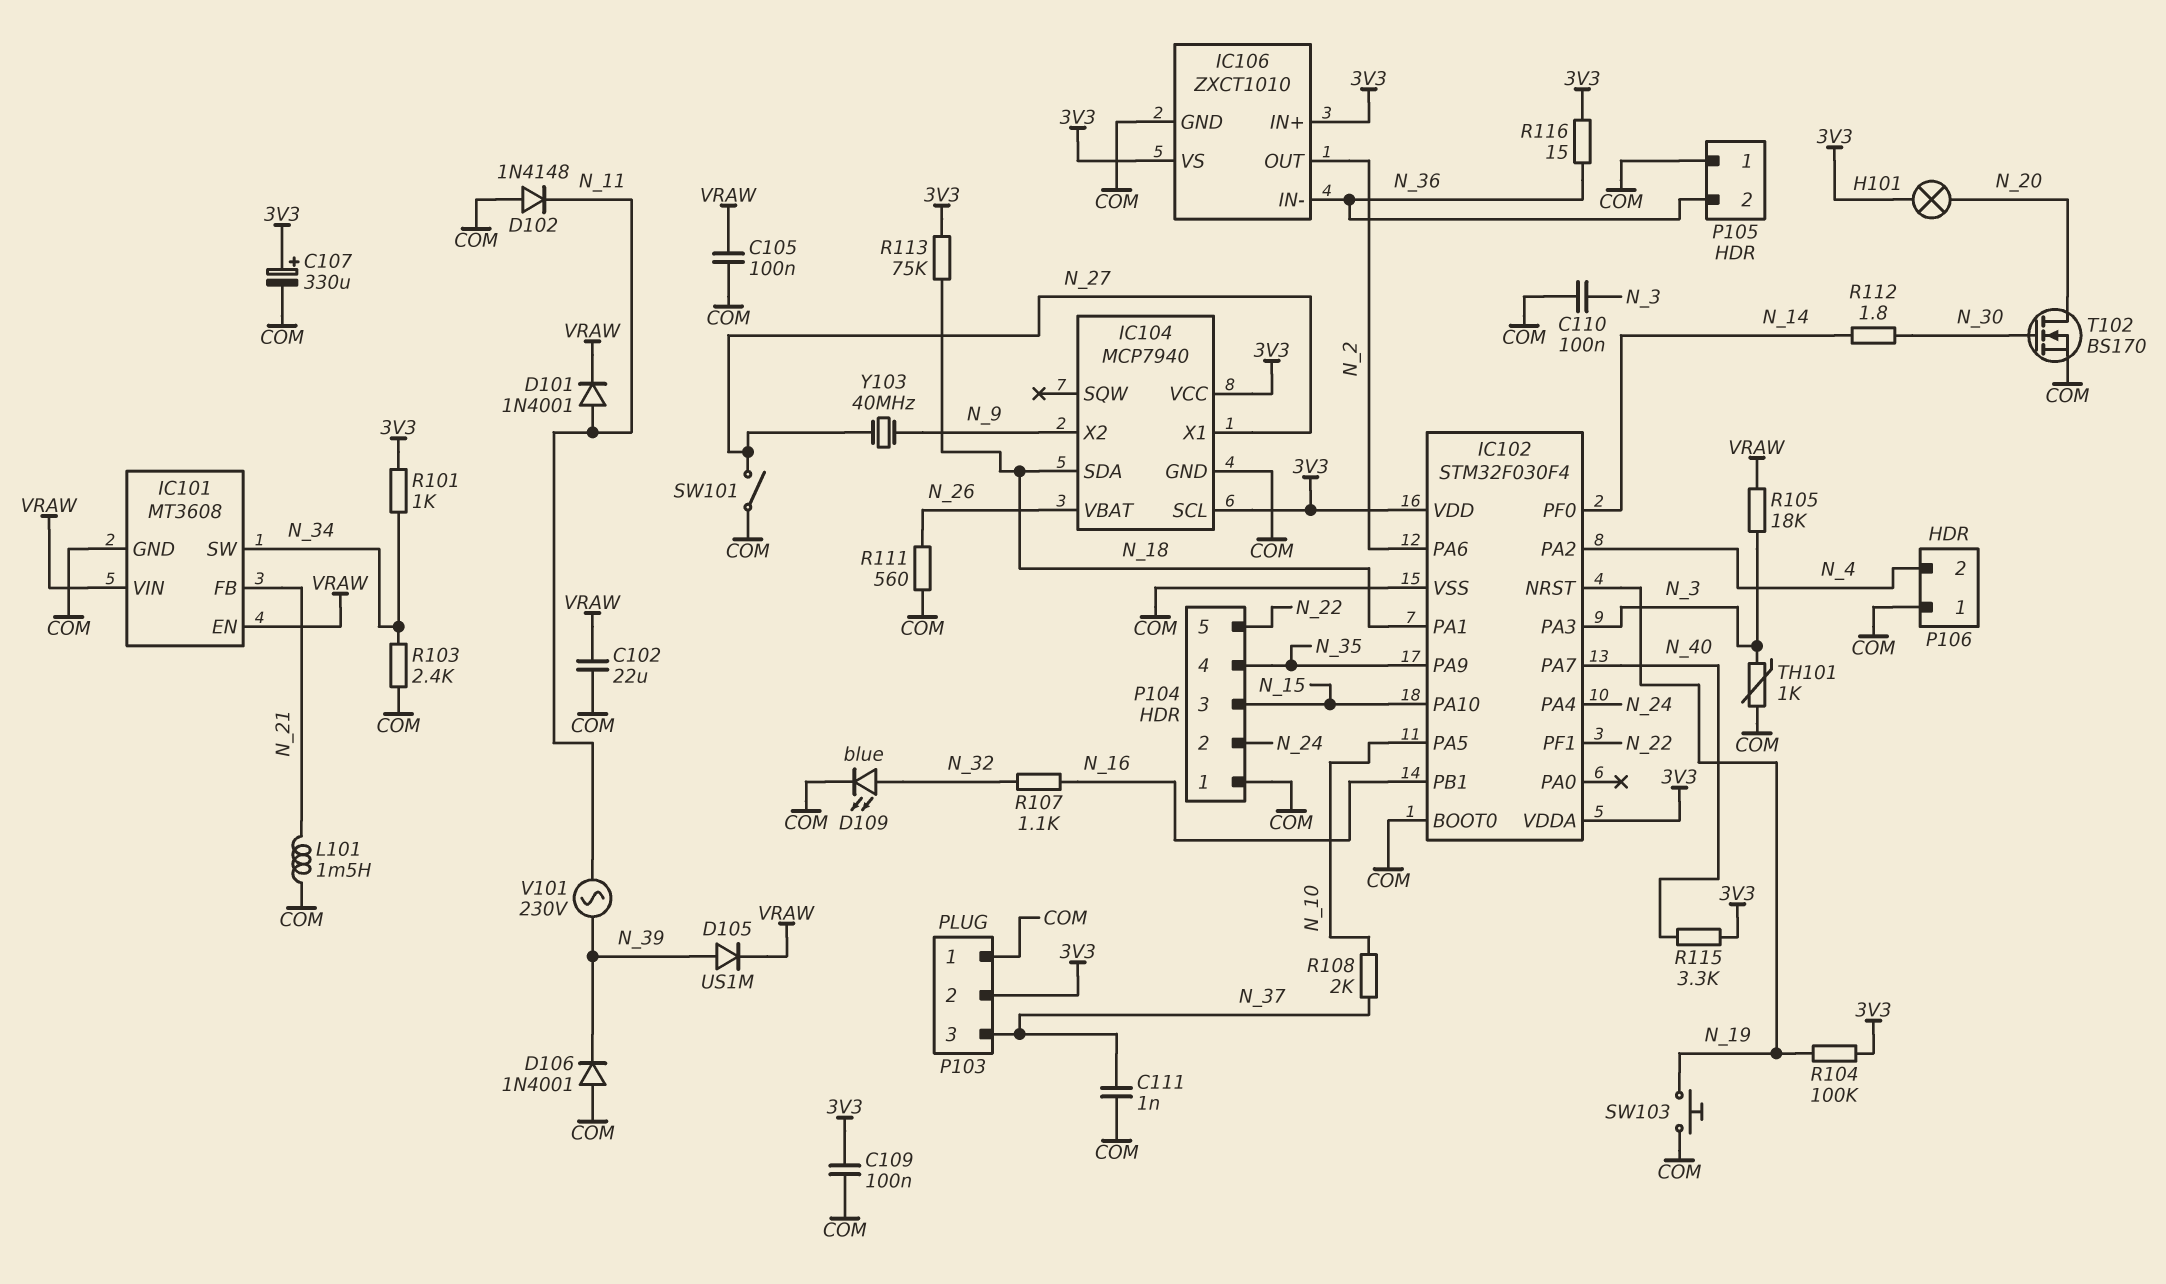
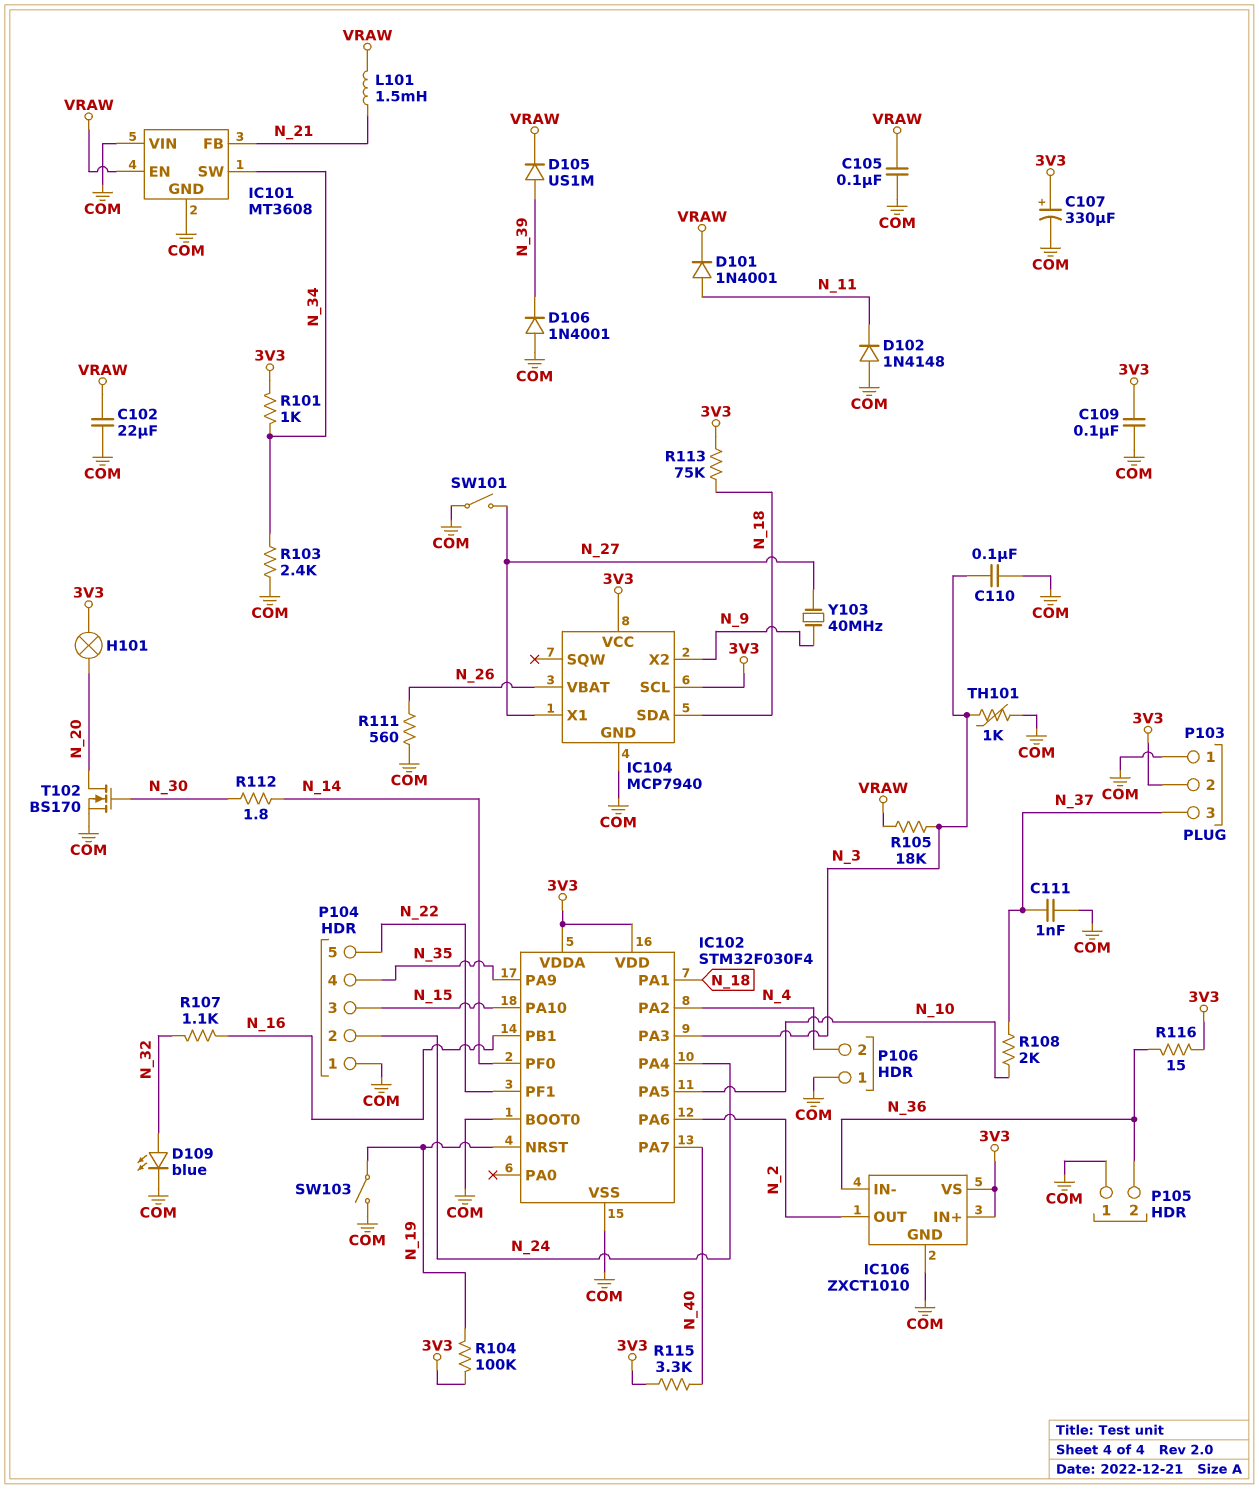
IC101 pin VIN: VRAW -> COM
L101: 1.5mH (COM, N_21) -> 1.5mH (N_21, VRAW)
SW103: button (COM, N_19) -> switch (COM, N_19)
V101: AC 230V (N_11, N_39) -> none

